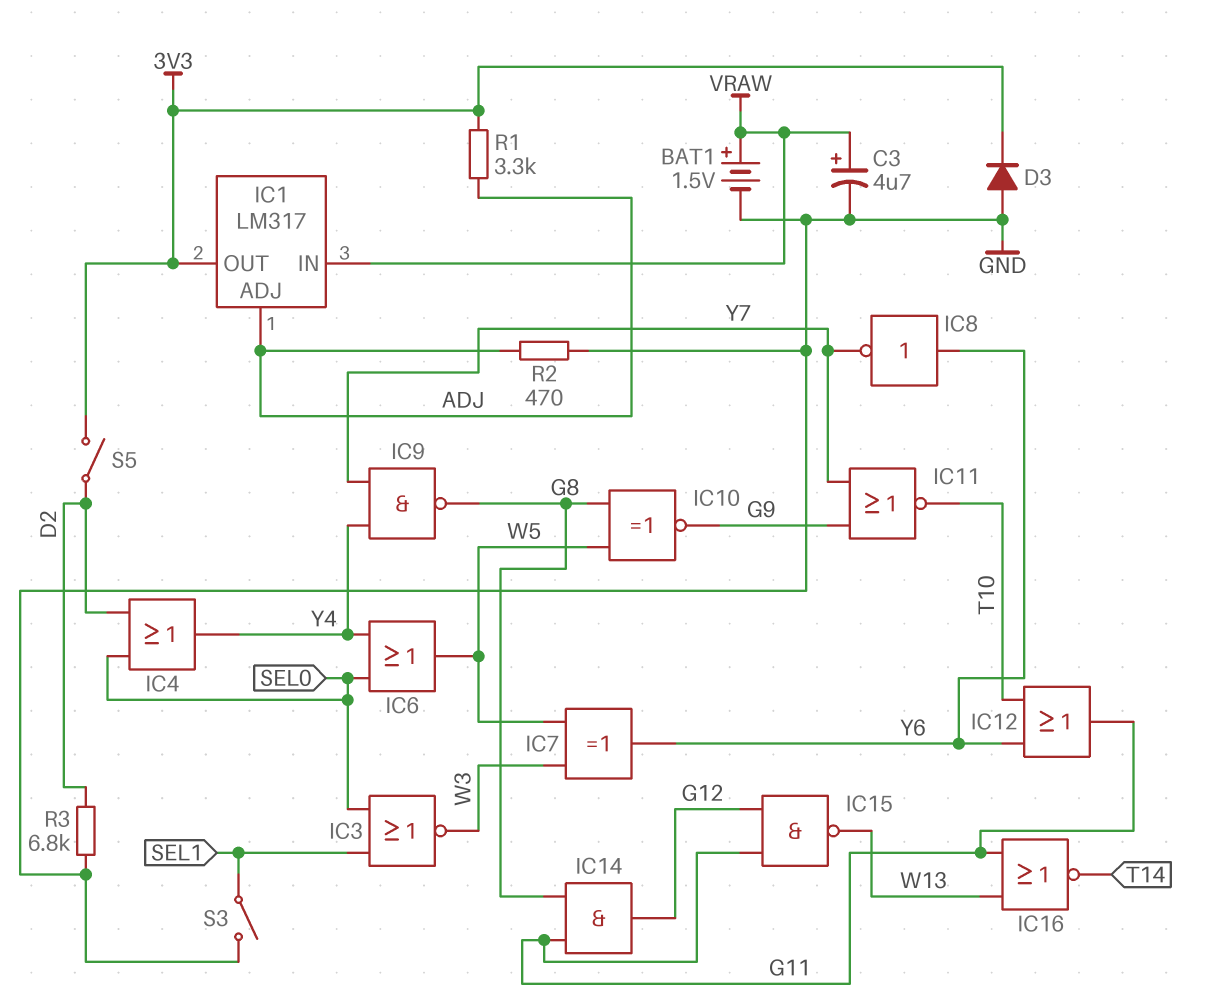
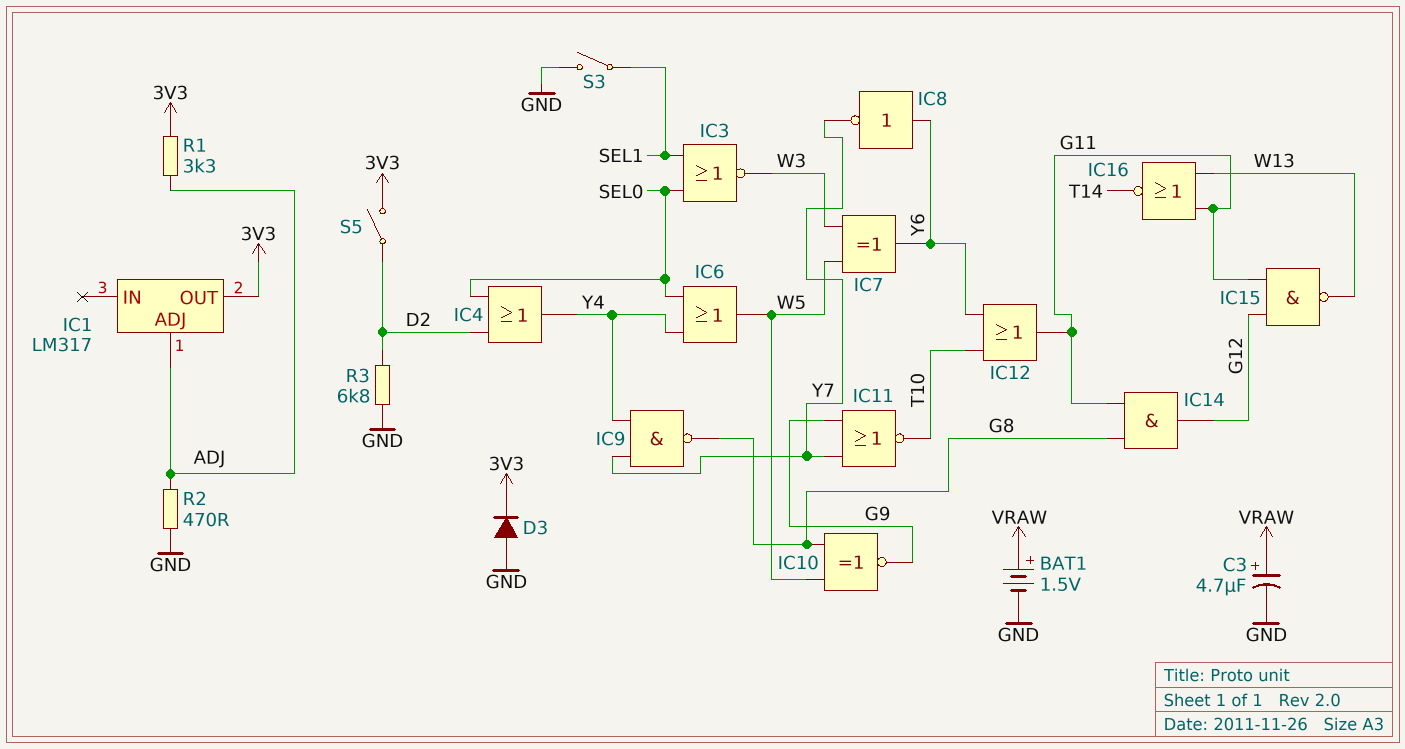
IC1 pin IN: VRAW -> none

